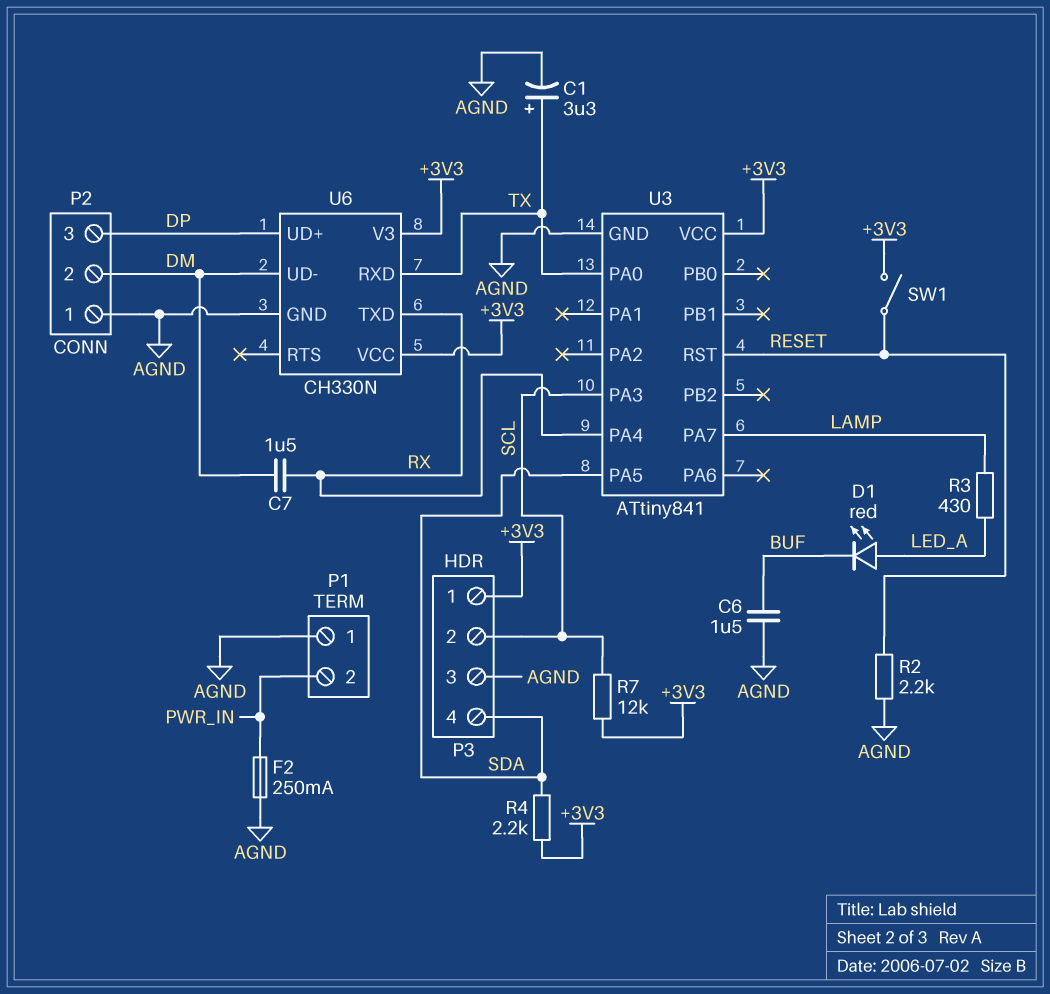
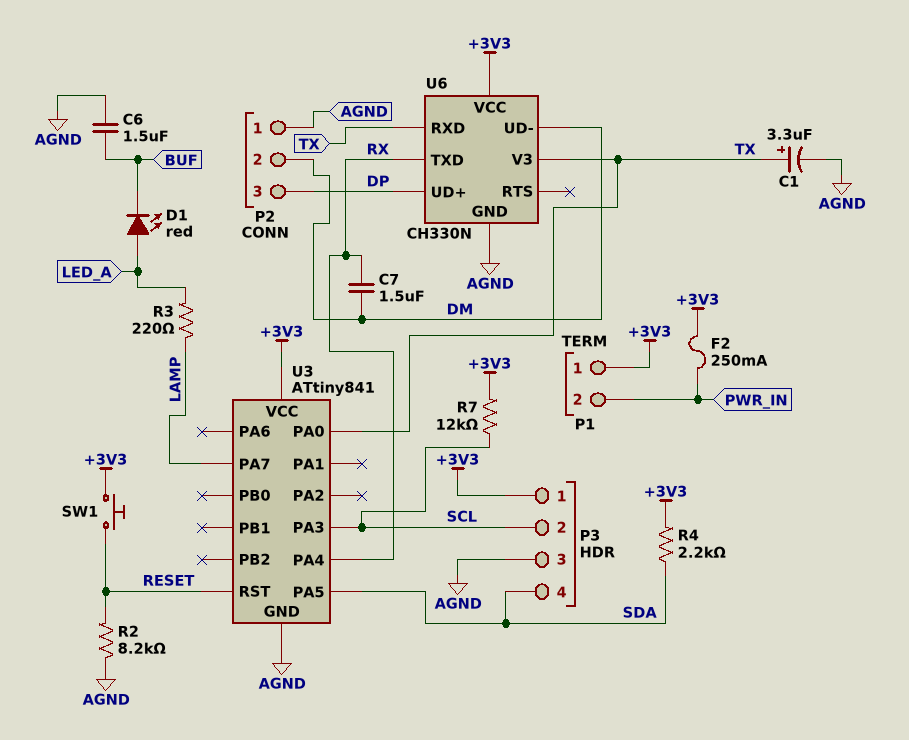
F2: 250mA (AGND, PWR_IN) -> 250mA (+3V3, PWR_IN)
P1 pin 1: AGND -> +3V3
R2: 2.2k (AGND, RESET) -> 8.2k (AGND, RESET)
R3: 430 (LAMP, LED_A) -> 220 (LAMP, LED_A)
SW1: switch (+3V3, RESET) -> button (+3V3, RESET)
U6 pin V3: +3V3 -> TX

